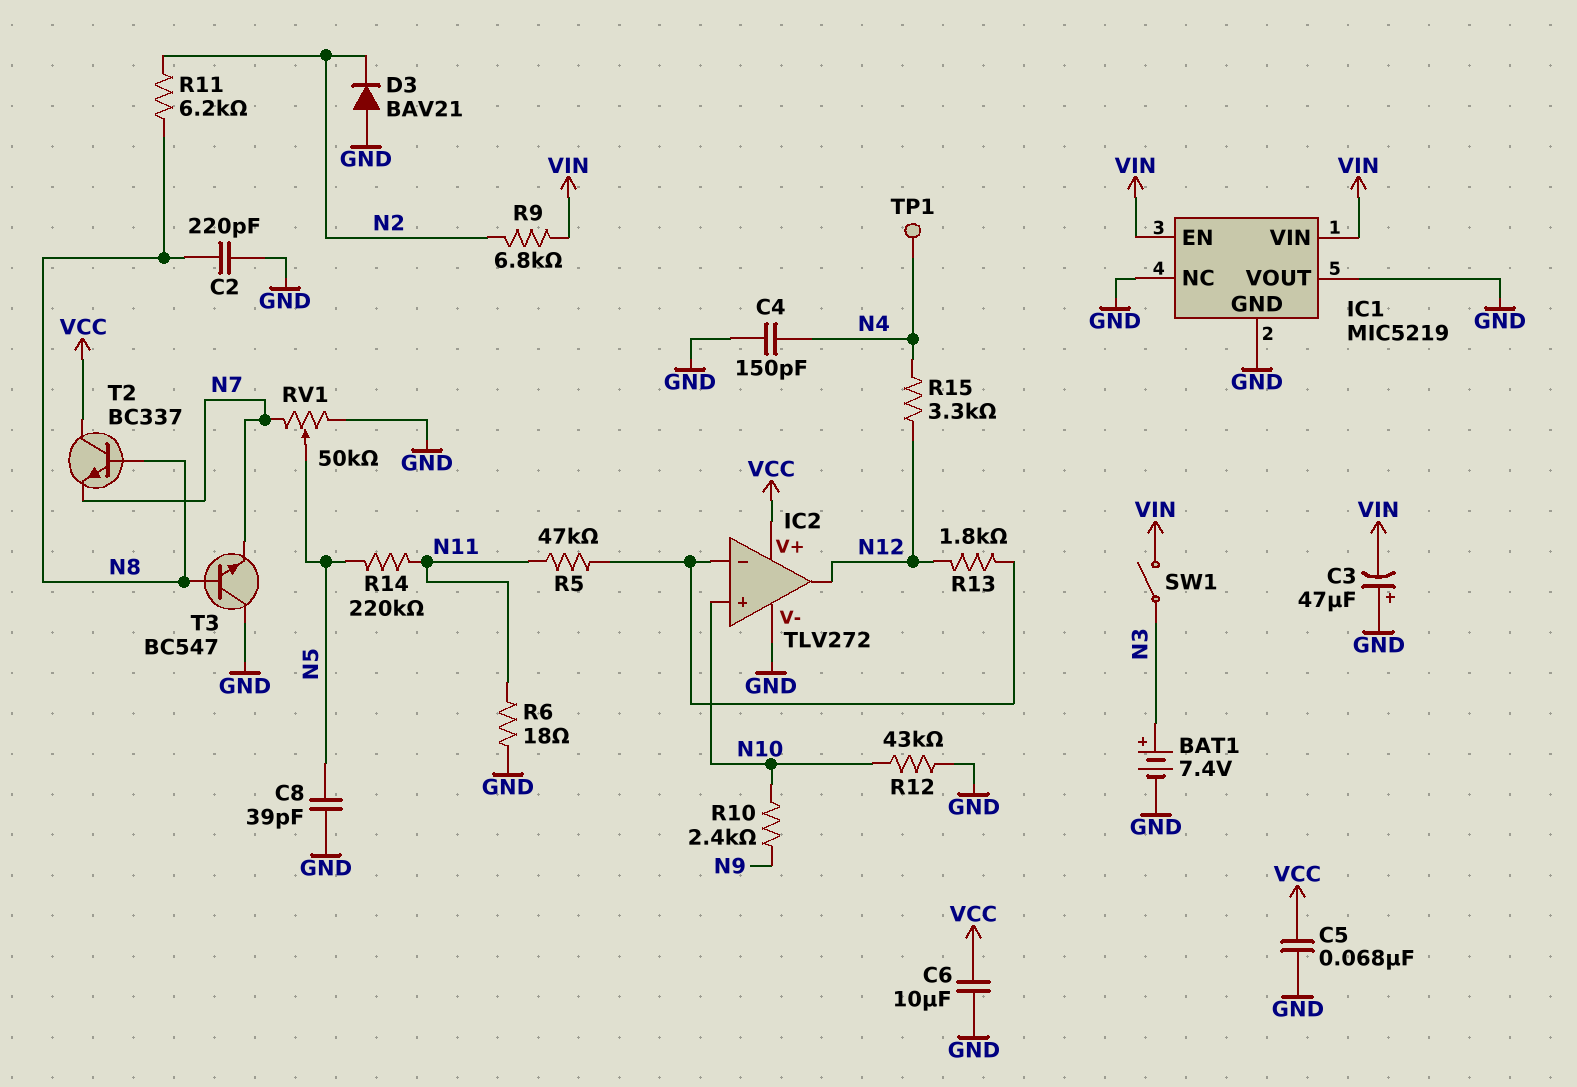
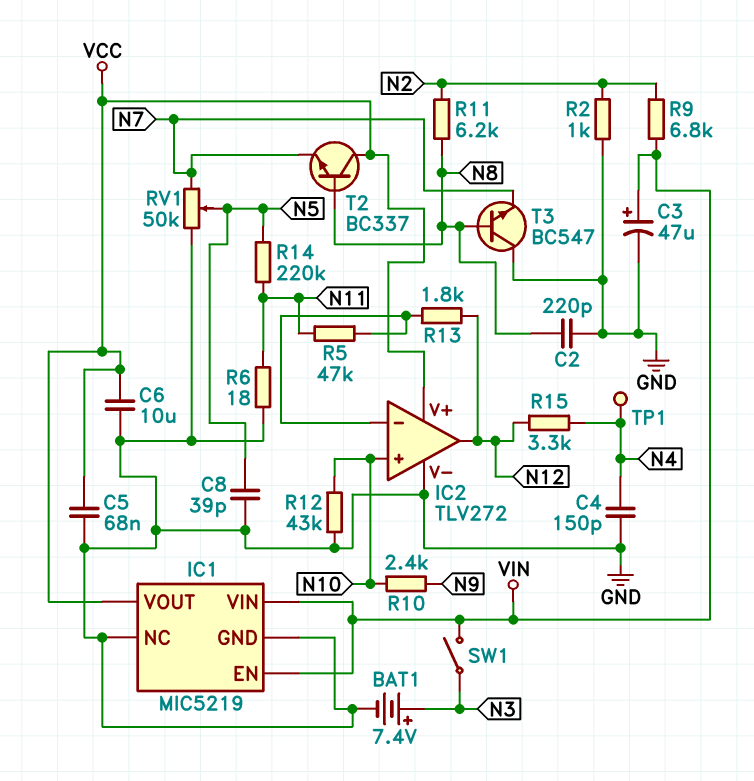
C3: 47uF (plus GND, minus VIN) -> 47uF (plus VIN, minus GND)
D3: diode BAV21 (A GND, K N2) -> none
IC1 pin VOUT: GND -> VCC
R2: none -> 1k (GND, N2)

